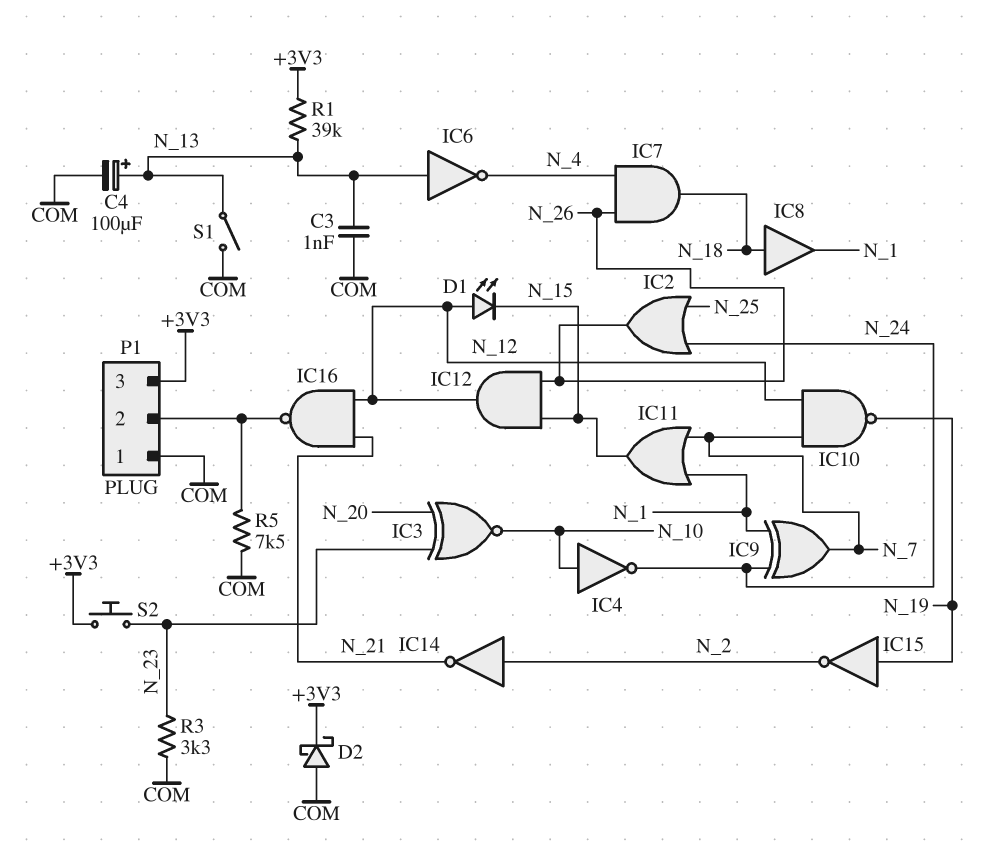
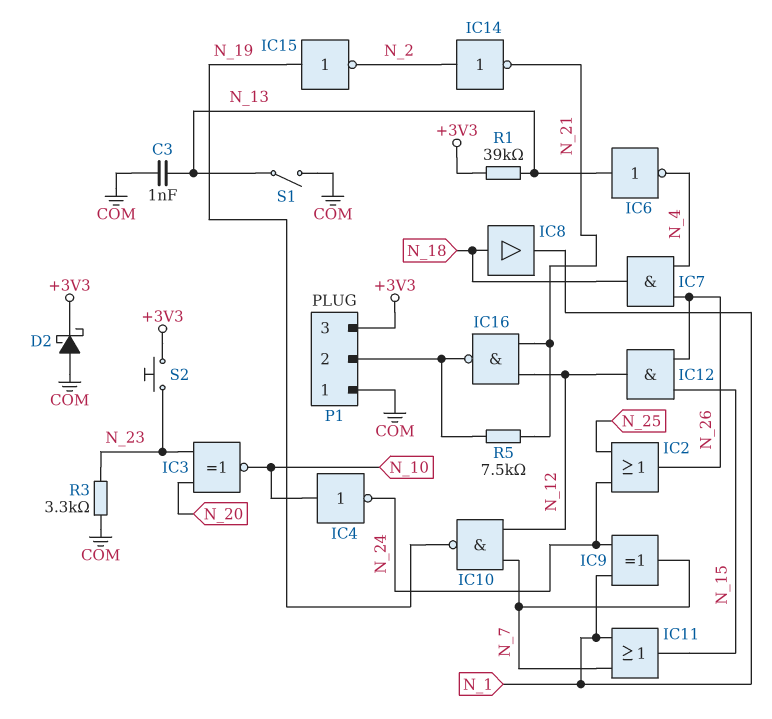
C4: 100uF (plus N_13, minus COM) -> none
D1: LED (A N_12, K N_15) -> none
R5: 7.5k (COM, P1/2) -> 7.5k (N_21, P1/2)

